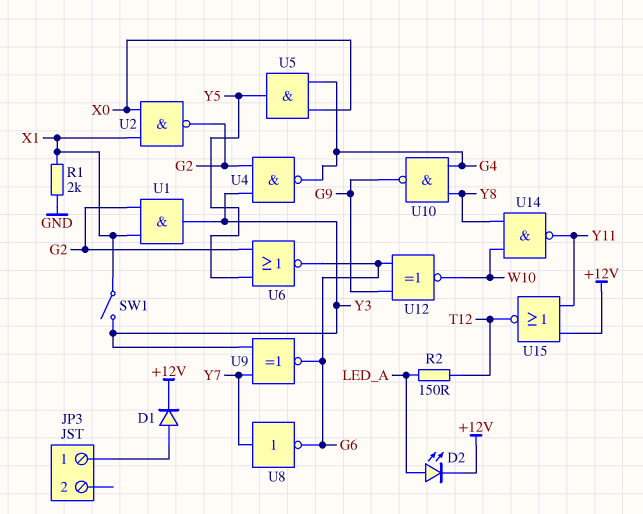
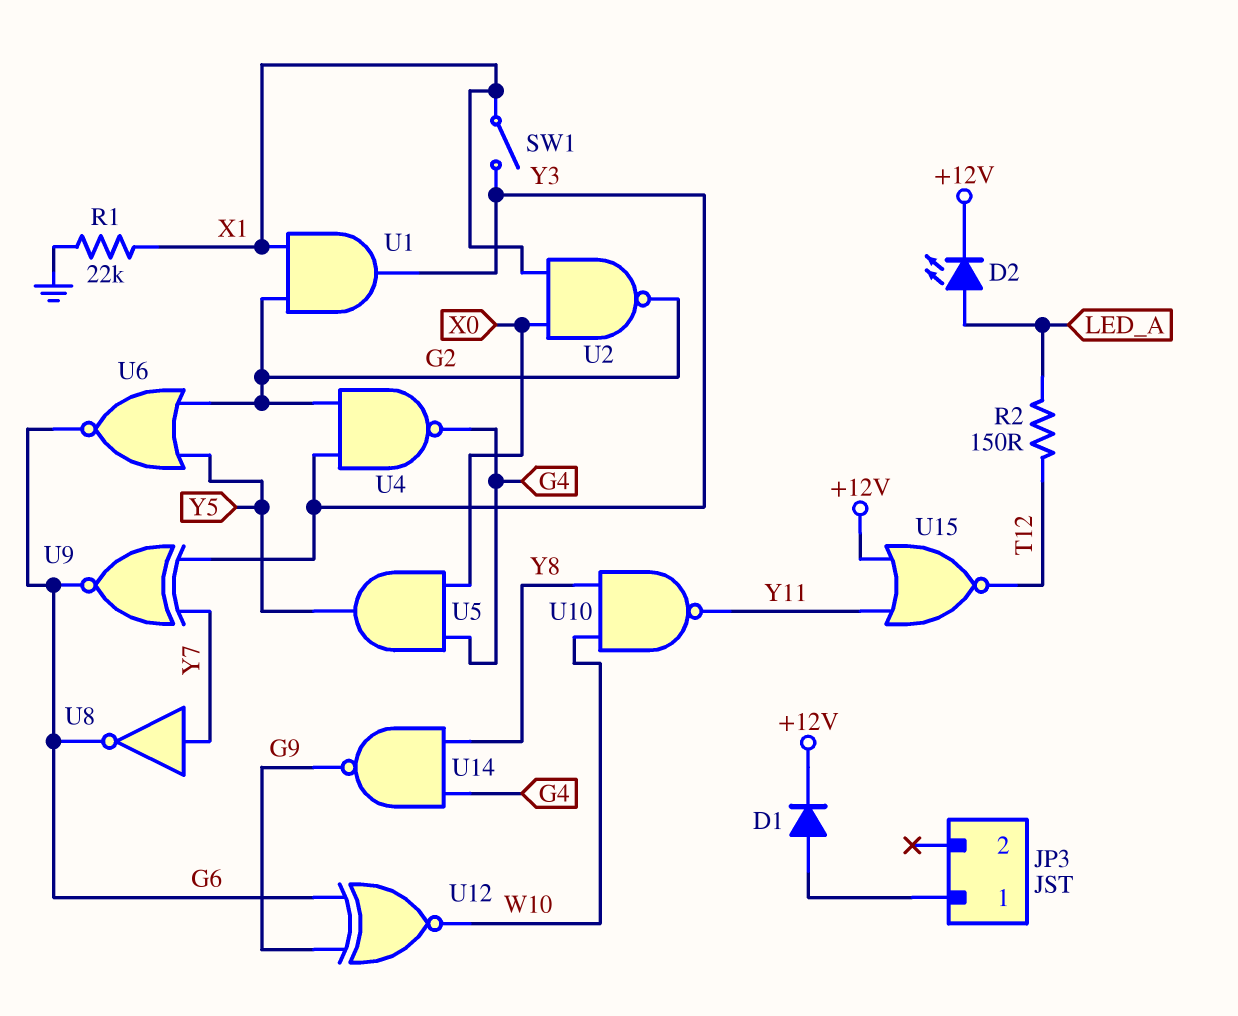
R1: 2k (GND, X1) -> 22k (GND, X1)
U10: NAND (in G4, in Y8, out G9) -> NAND (in W10, in Y8, out Y11)
U14: NAND (in W10, in Y8, out Y11) -> NAND (in G4, in Y8, out G9)

